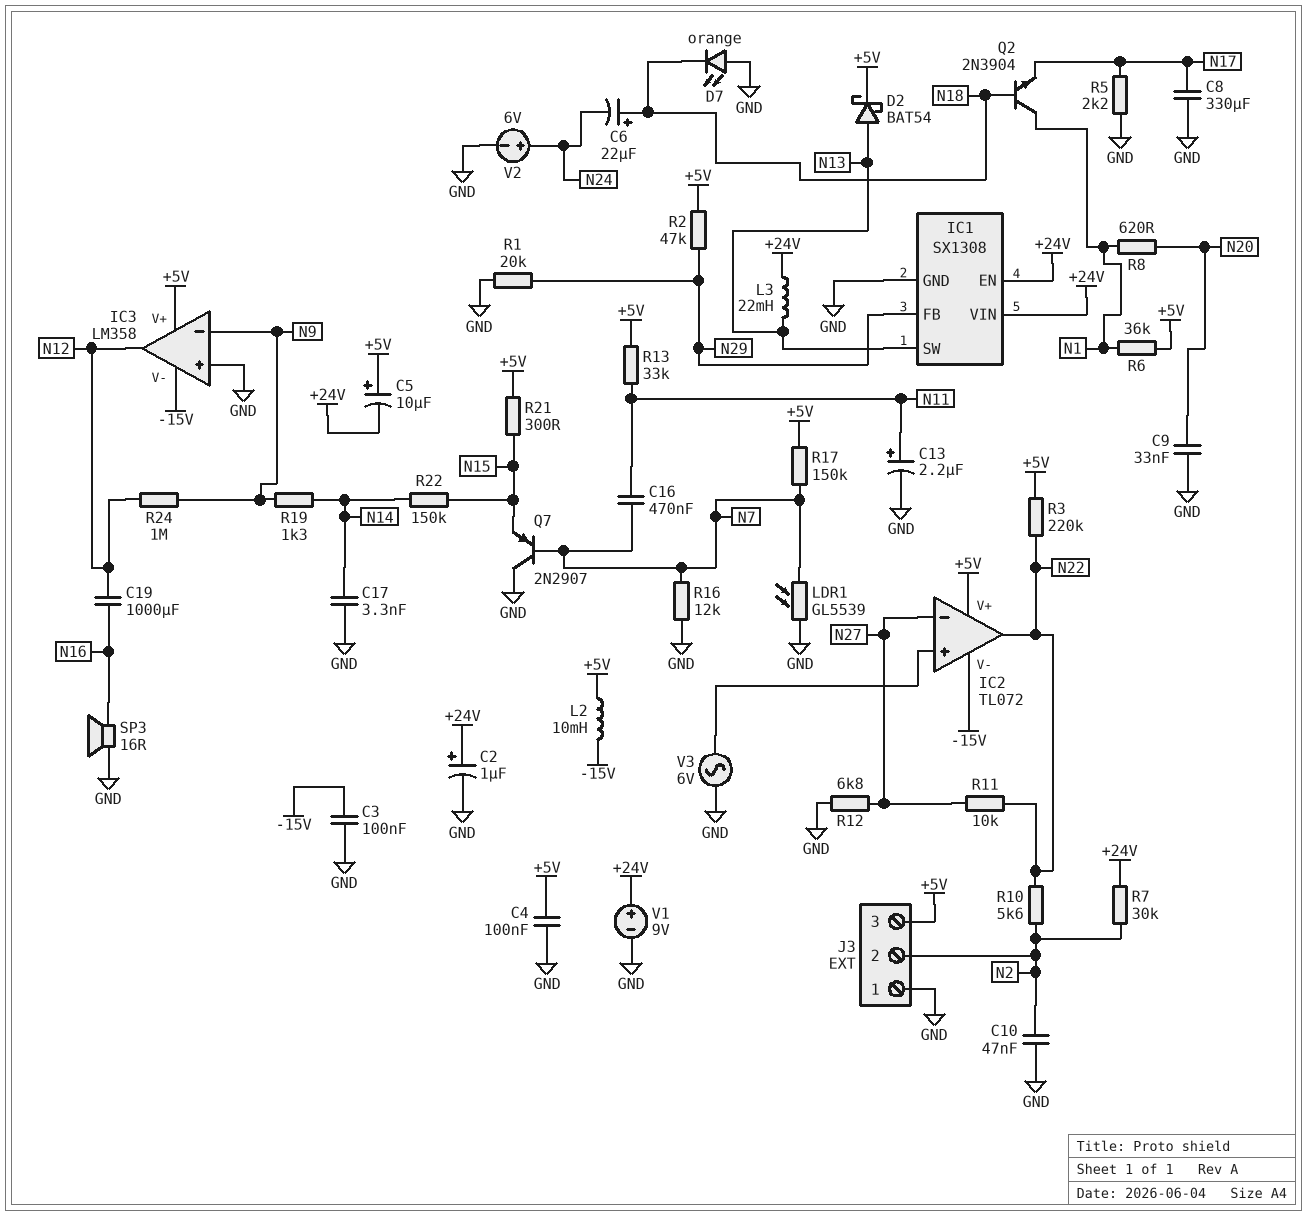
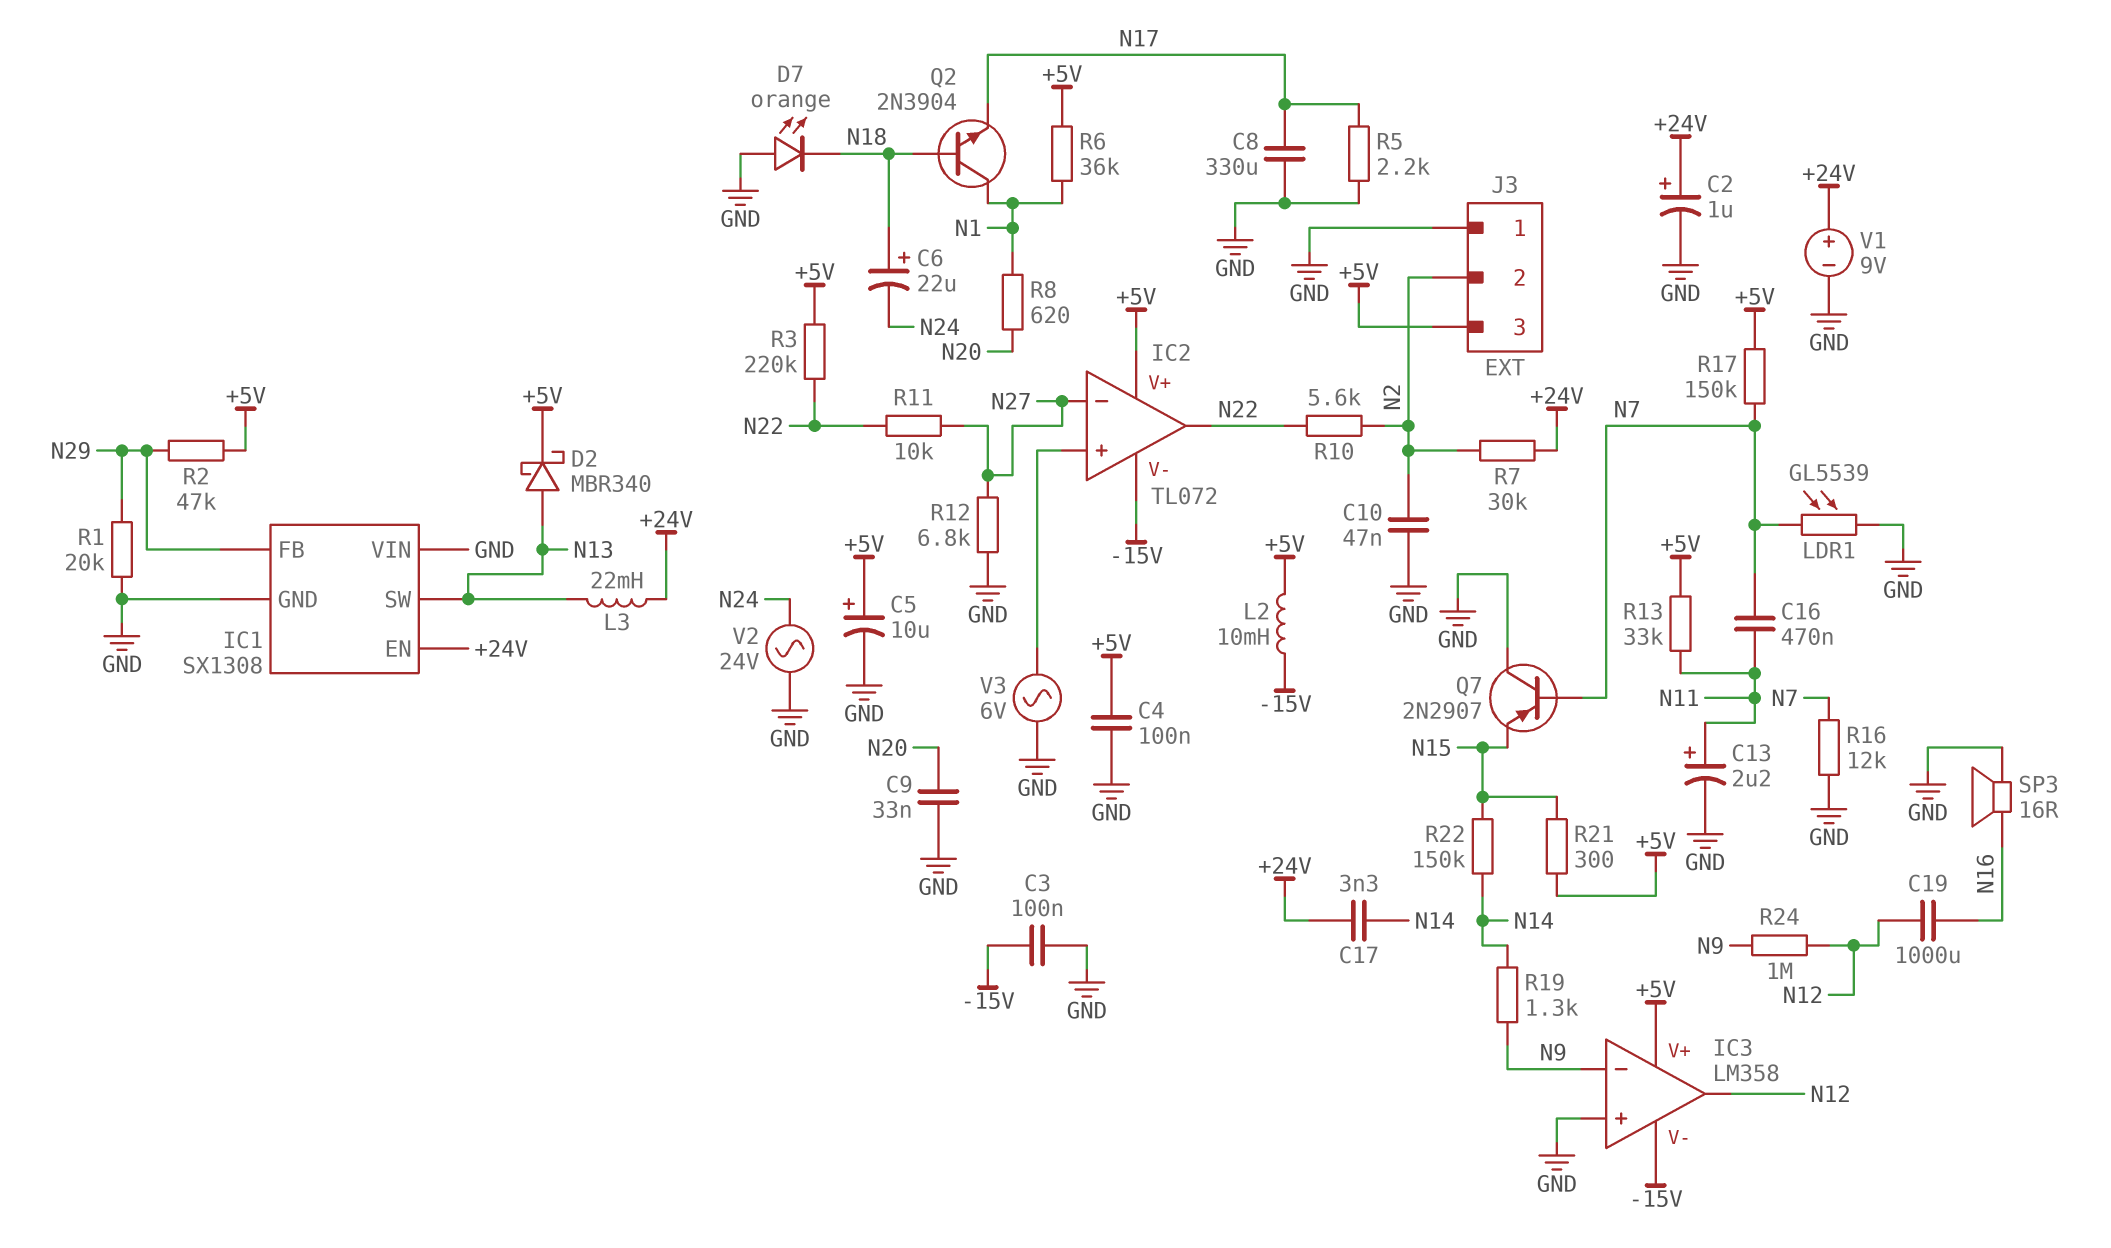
C5: 10uF (plus +5V, minus +24V) -> 10uF (plus +5V, minus GND)
C17: 3.3nF (GND, N14) -> 3.3nF (+24V, N14)
D2: schottky BAT54 (A N13, K +5V) -> schottky MBR340 (A N13, K +5V)
IC1 pin VIN: +24V -> GND
V2: 6V (plus N24, minus GND) -> AC 24V (GND, N24)

